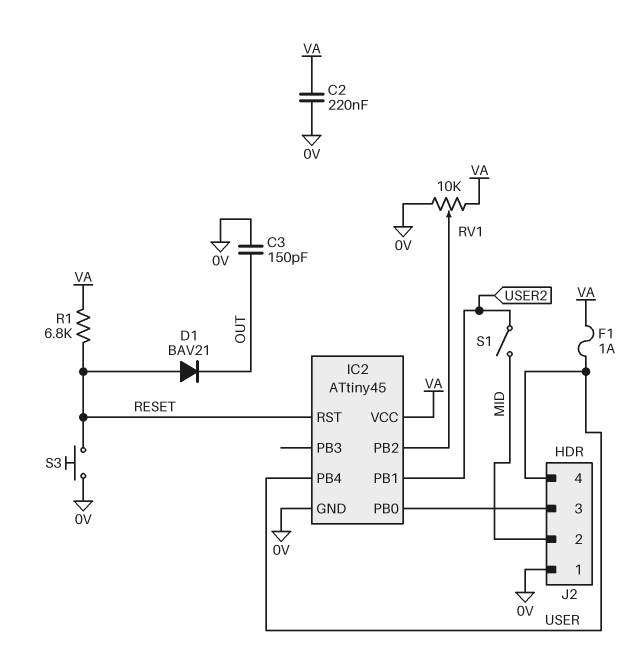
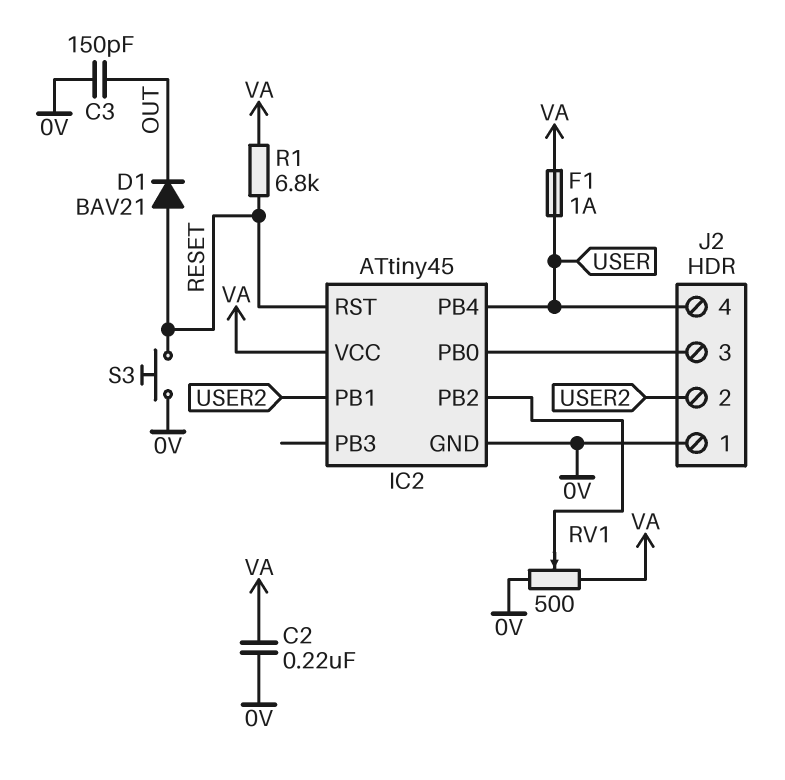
J2 pin 2: MID -> USER2
RV1: 10k (0V, VA, wiper IC2/PB2) -> 500 (0V, VA, wiper IC2/PB2)
S1: switch (MID, USER2) -> none

